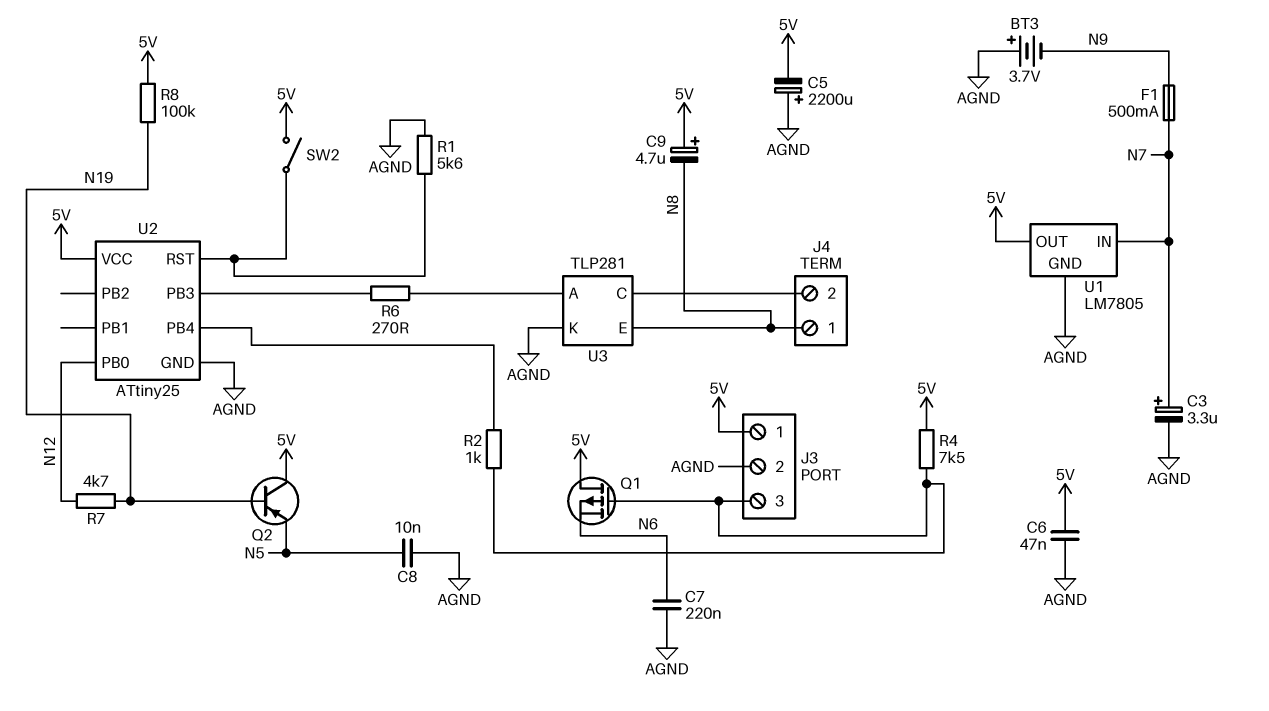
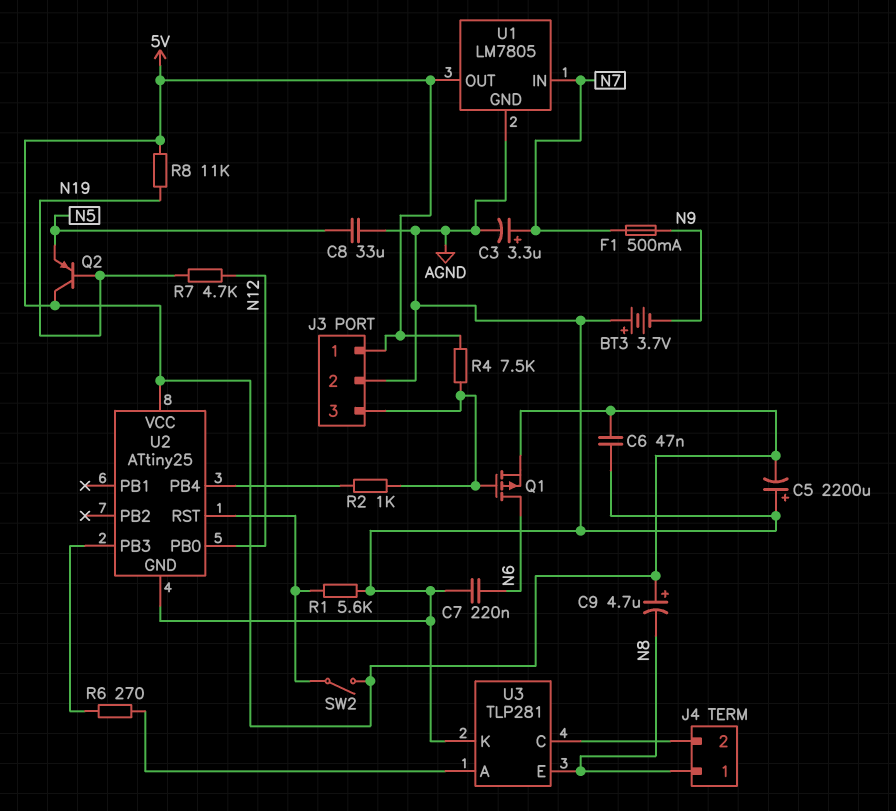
C8: 10nF (AGND, N5) -> 33uF (AGND, N5)
Q1: PMOS (G J3/3, D 5V, S N6) -> PMOS (G J3/3, D N6, S 5V)
R8: 100k (5V, N19) -> 11k (5V, N19)

